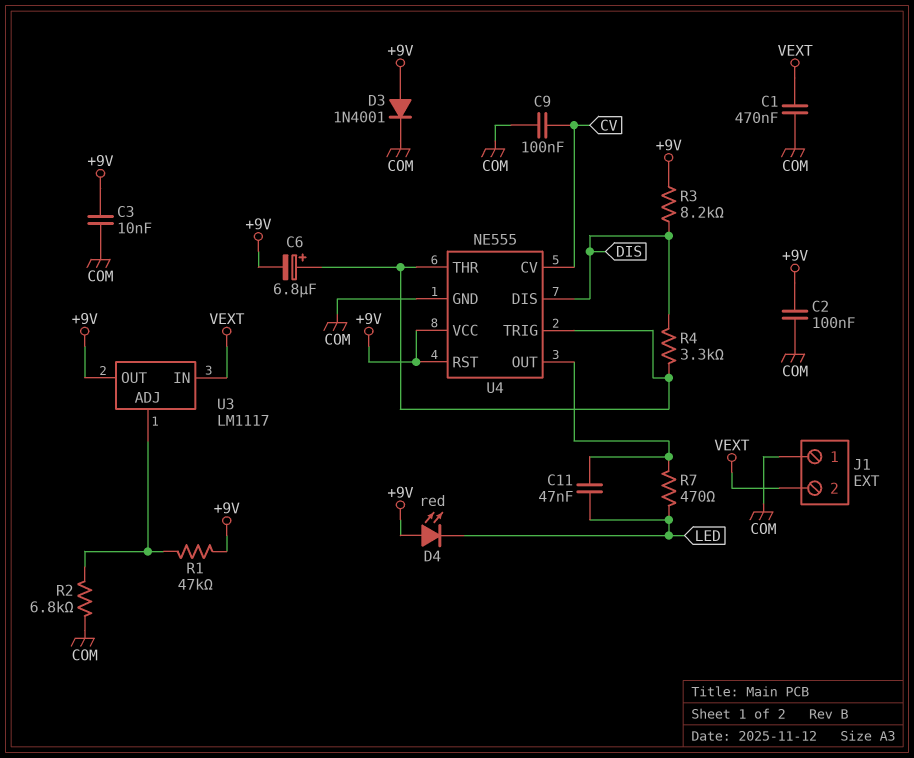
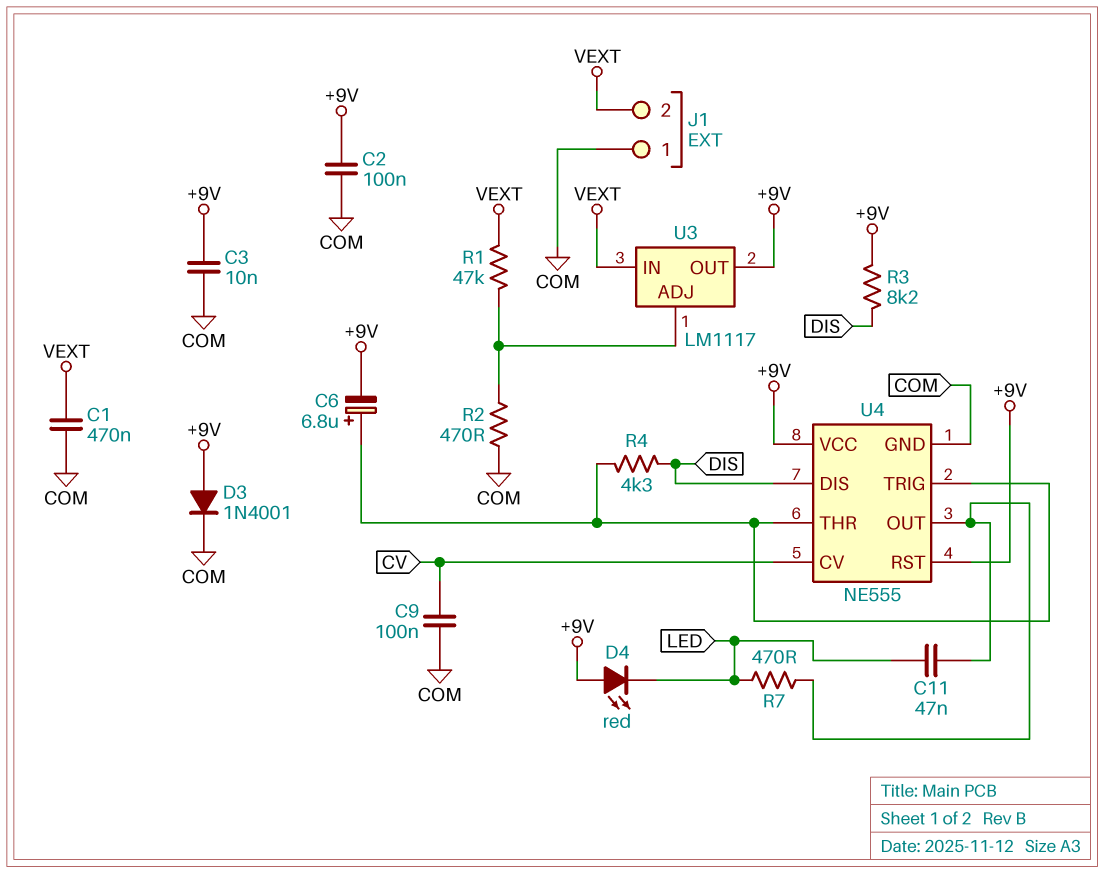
R1: 47k (+9V, U3/ADJ) -> 47k (U3/ADJ, VEXT)
R2: 6.8k (COM, U3/ADJ) -> 470 (COM, U3/ADJ)
R4: 3.3k (DIS, U4/THR) -> 4.3k (DIS, U4/THR)

